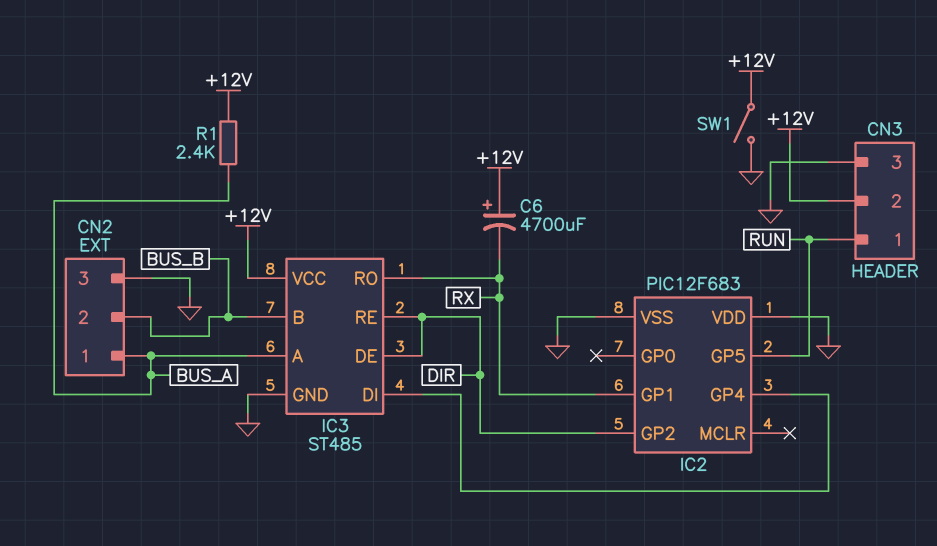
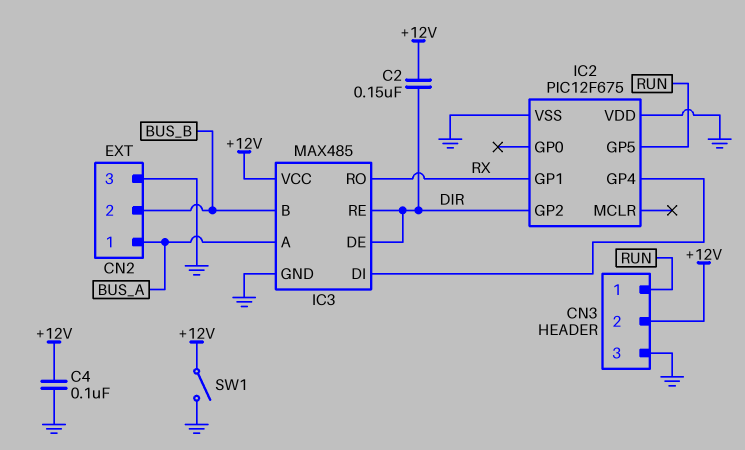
C2: none -> 150nF (+12V, DIR)
C4: none -> 100nF (+12V, GND)
C6: 4700uF (plus +12V, minus RX) -> none
IC2: PIC12F683 -> PIC12F675
IC3: ST485 -> MAX485
R1: 2.4k (+12V, BUS_A) -> none

